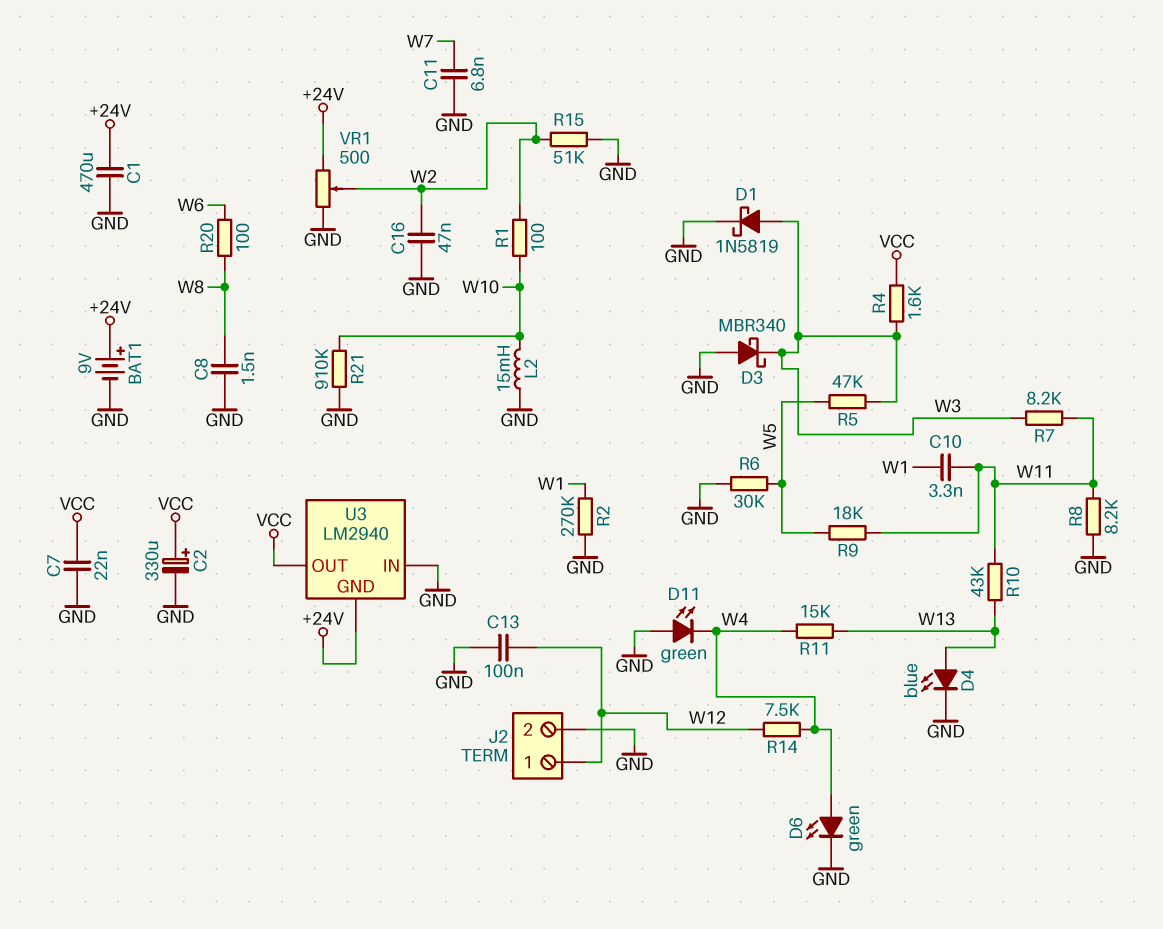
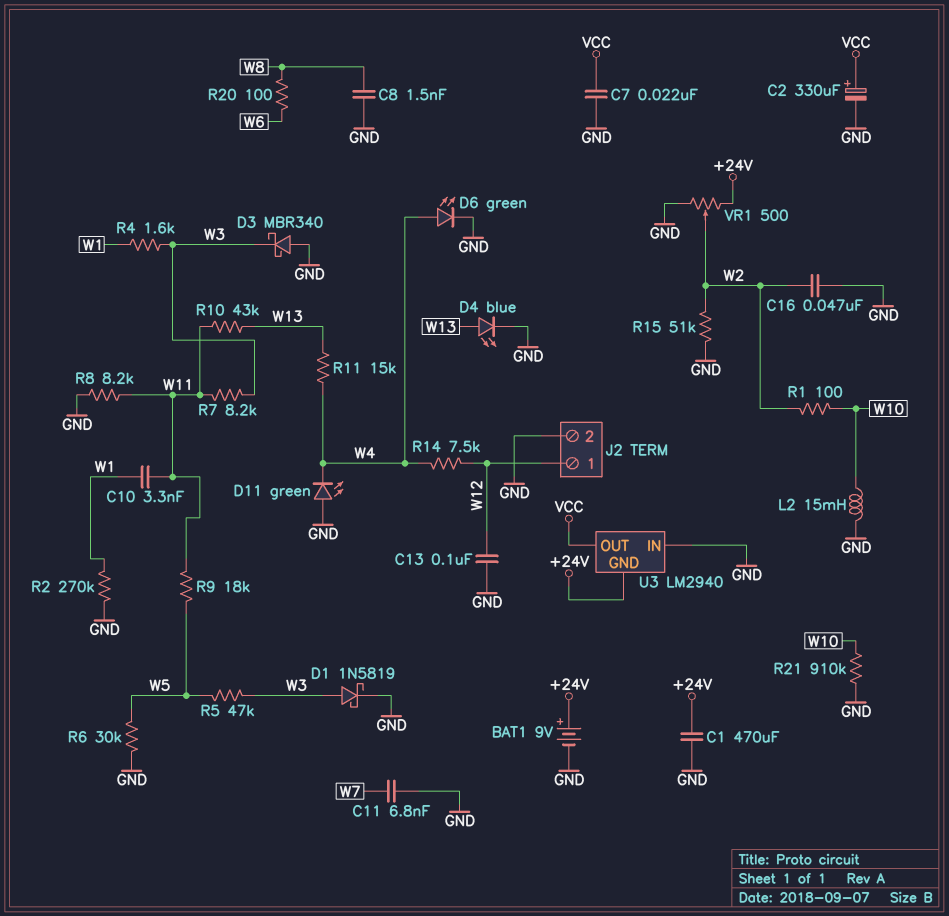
R4: 1.6k (VCC, W3) -> 1.6k (W1, W3)

